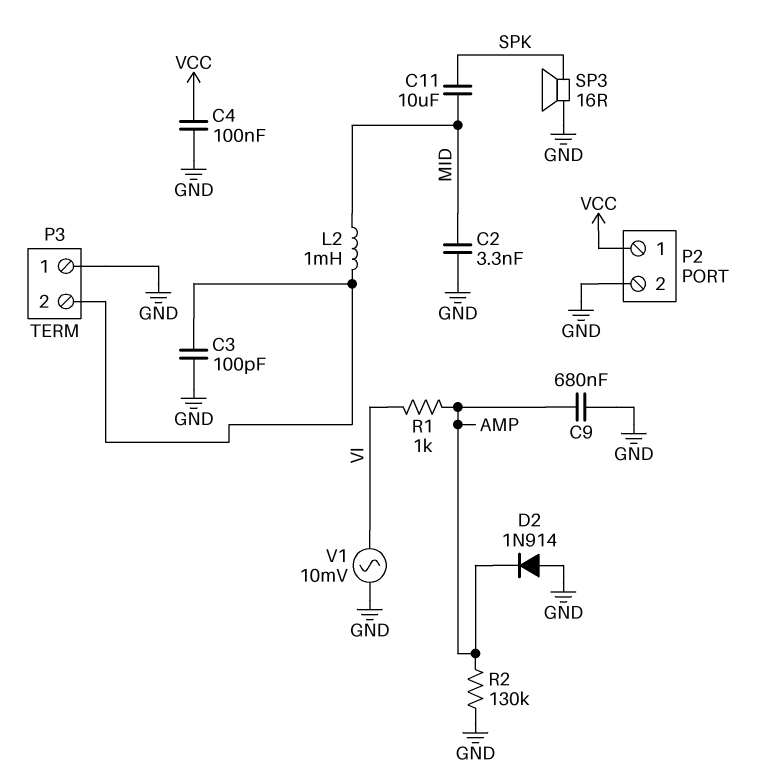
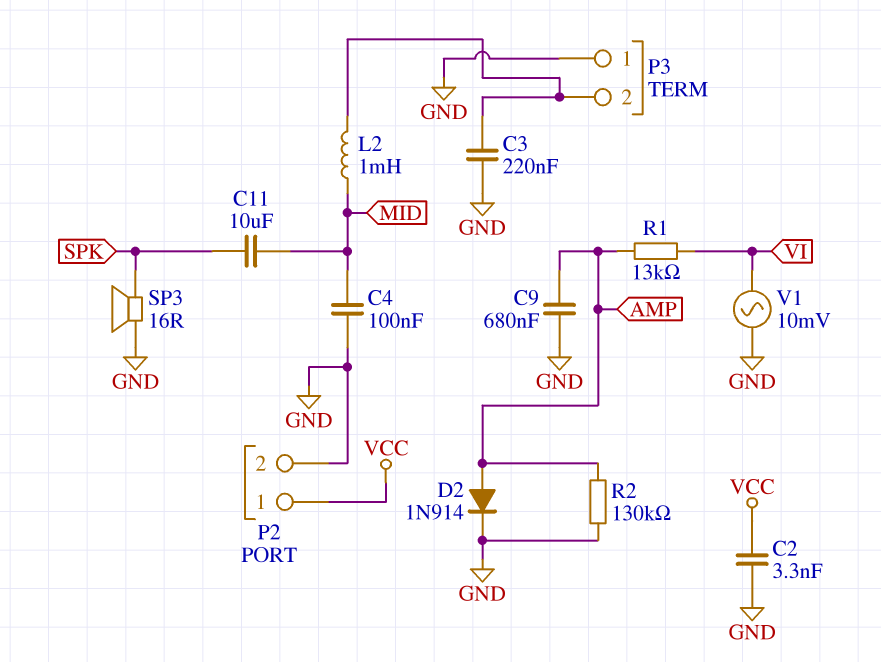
C2: 3.3nF (GND, MID) -> 3.3nF (GND, VCC)
C3: 100pF (GND, P3/2) -> 220nF (GND, P3/2)
C4: 100nF (GND, VCC) -> 100nF (GND, MID)
D2: diode 1N914 (A GND, K AMP) -> diode 1N914 (A AMP, K GND)
R1: 1k (AMP, VI) -> 13k (AMP, VI)

